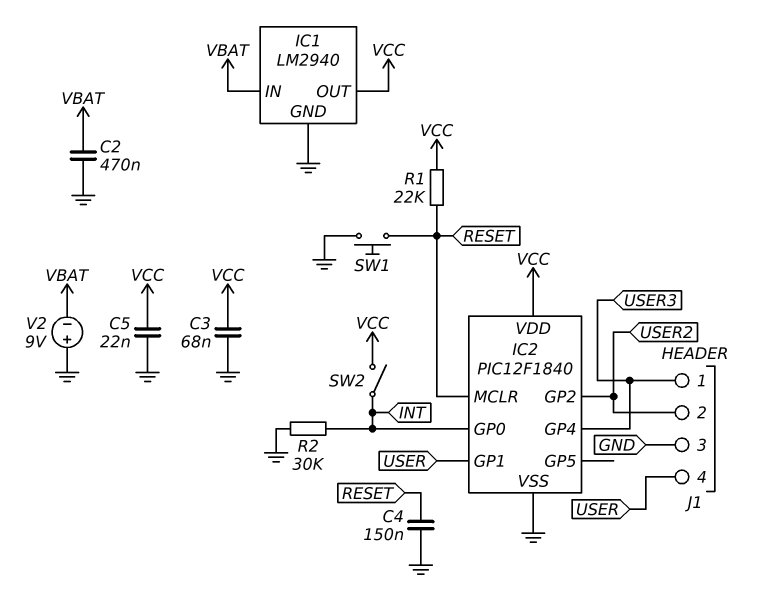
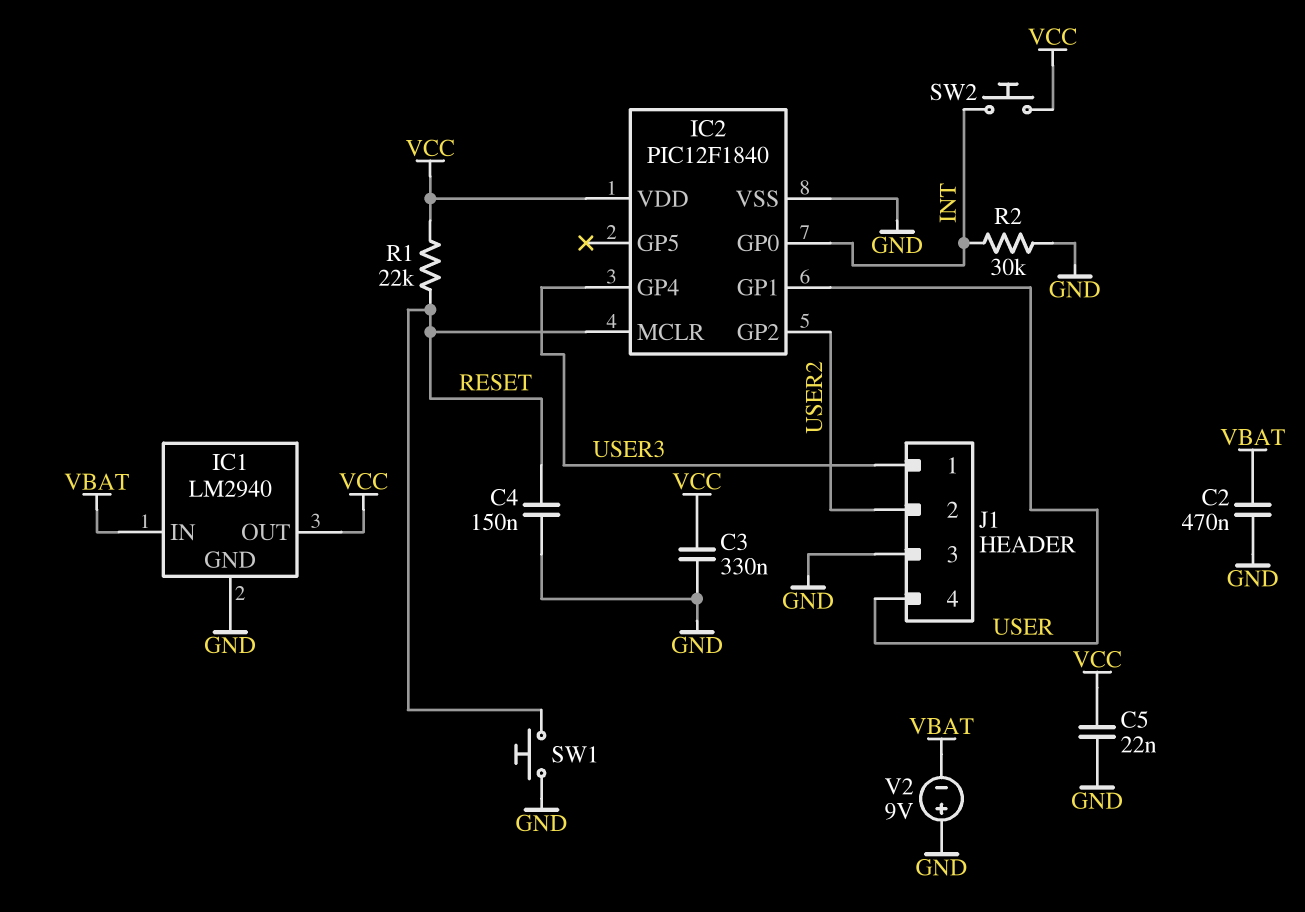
C3: 68nF (GND, VCC) -> 330nF (GND, VCC)
SW2: switch (INT, VCC) -> button (INT, VCC)

